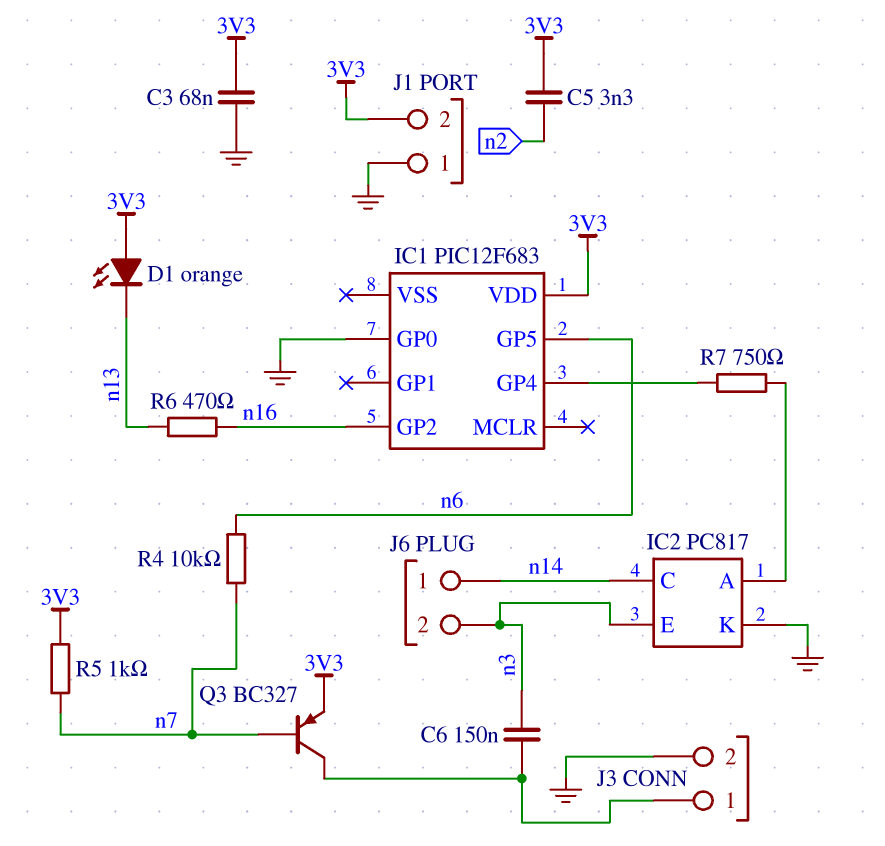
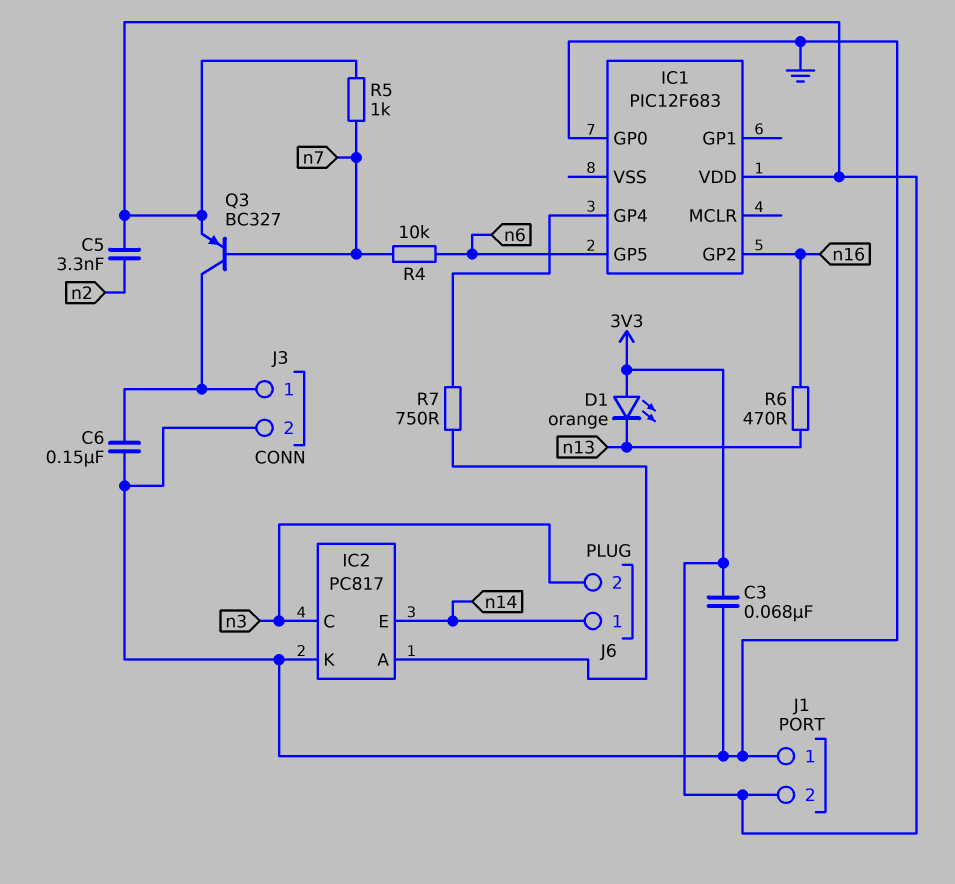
C6: 150nF (J3/1, n3) -> 150nF (GND, J3/1)
IC2 pin C: n14 -> n3
IC2 pin E: n3 -> n14

